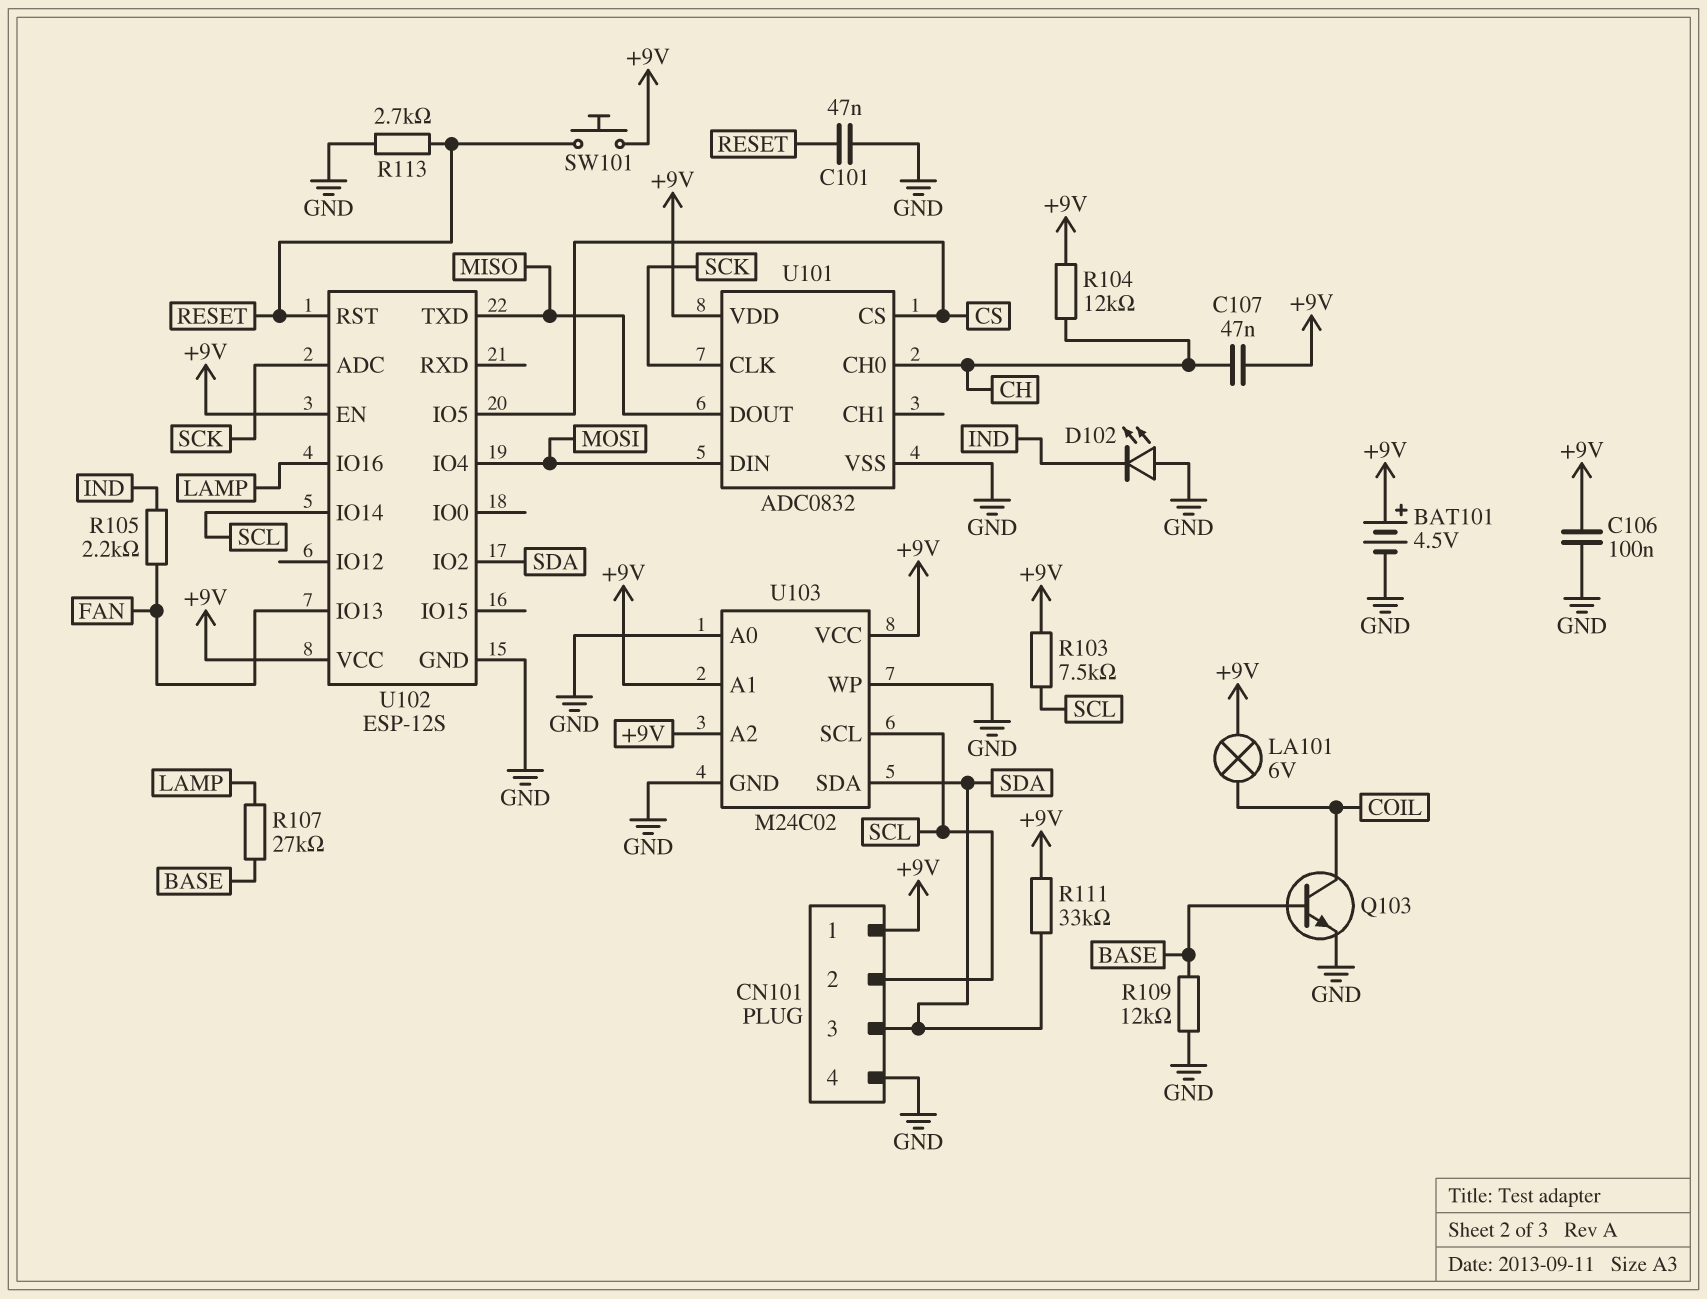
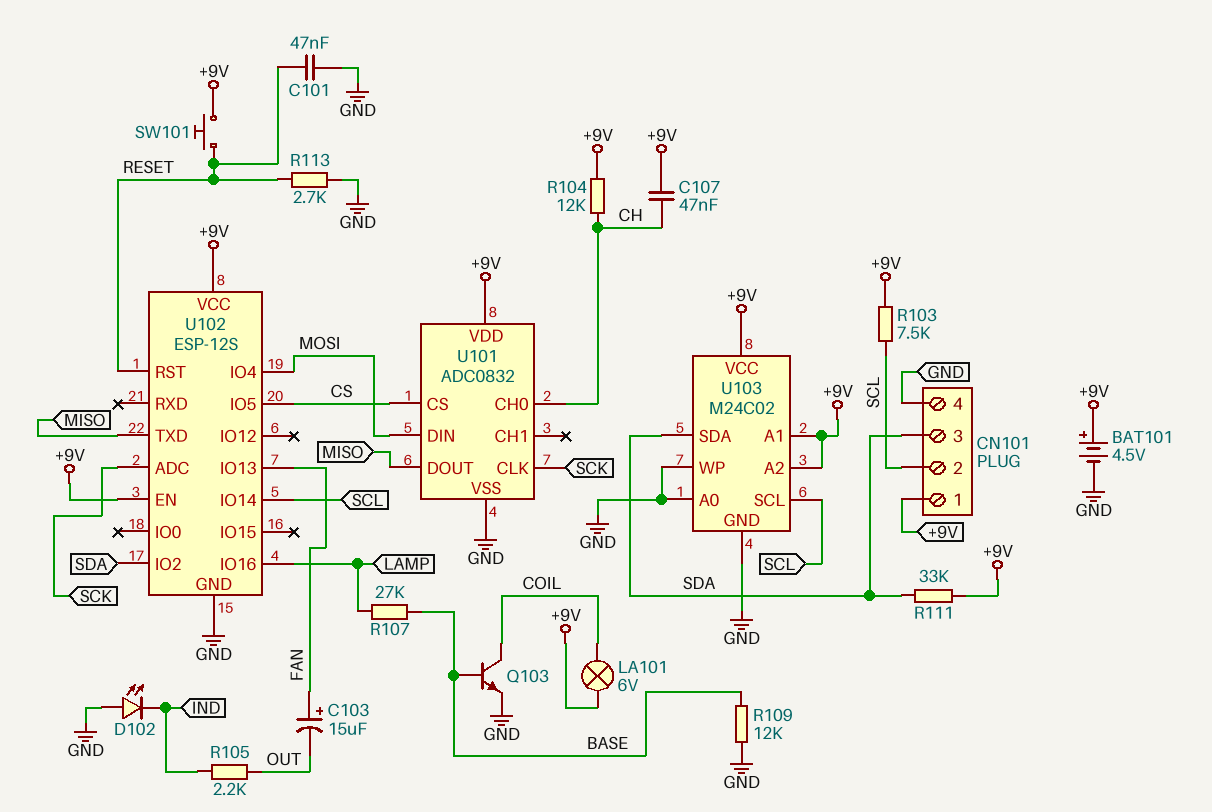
C103: none -> 15uF (plus FAN, minus OUT)
C106: 100nF (+9V, GND) -> none
R105: 2.2k (FAN, IND) -> 2.2k (IND, OUT)

